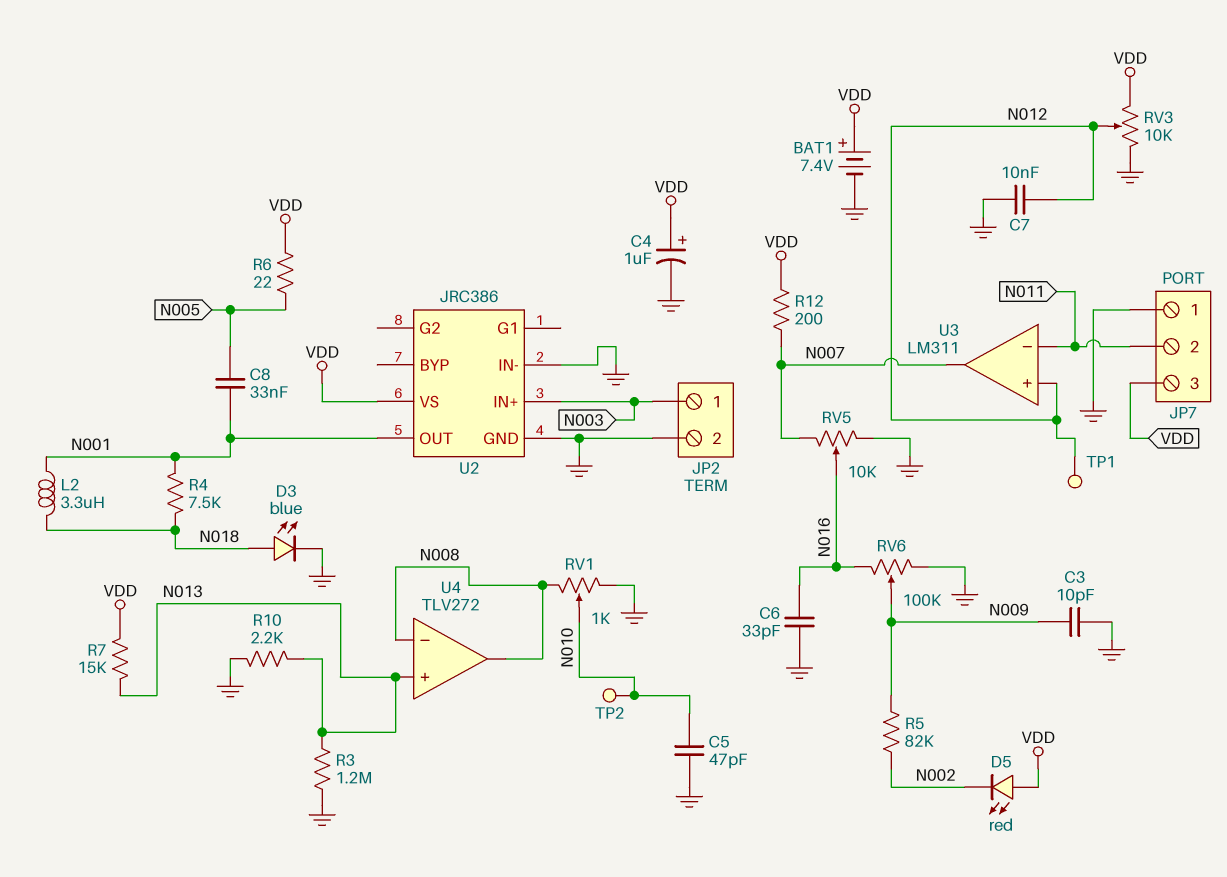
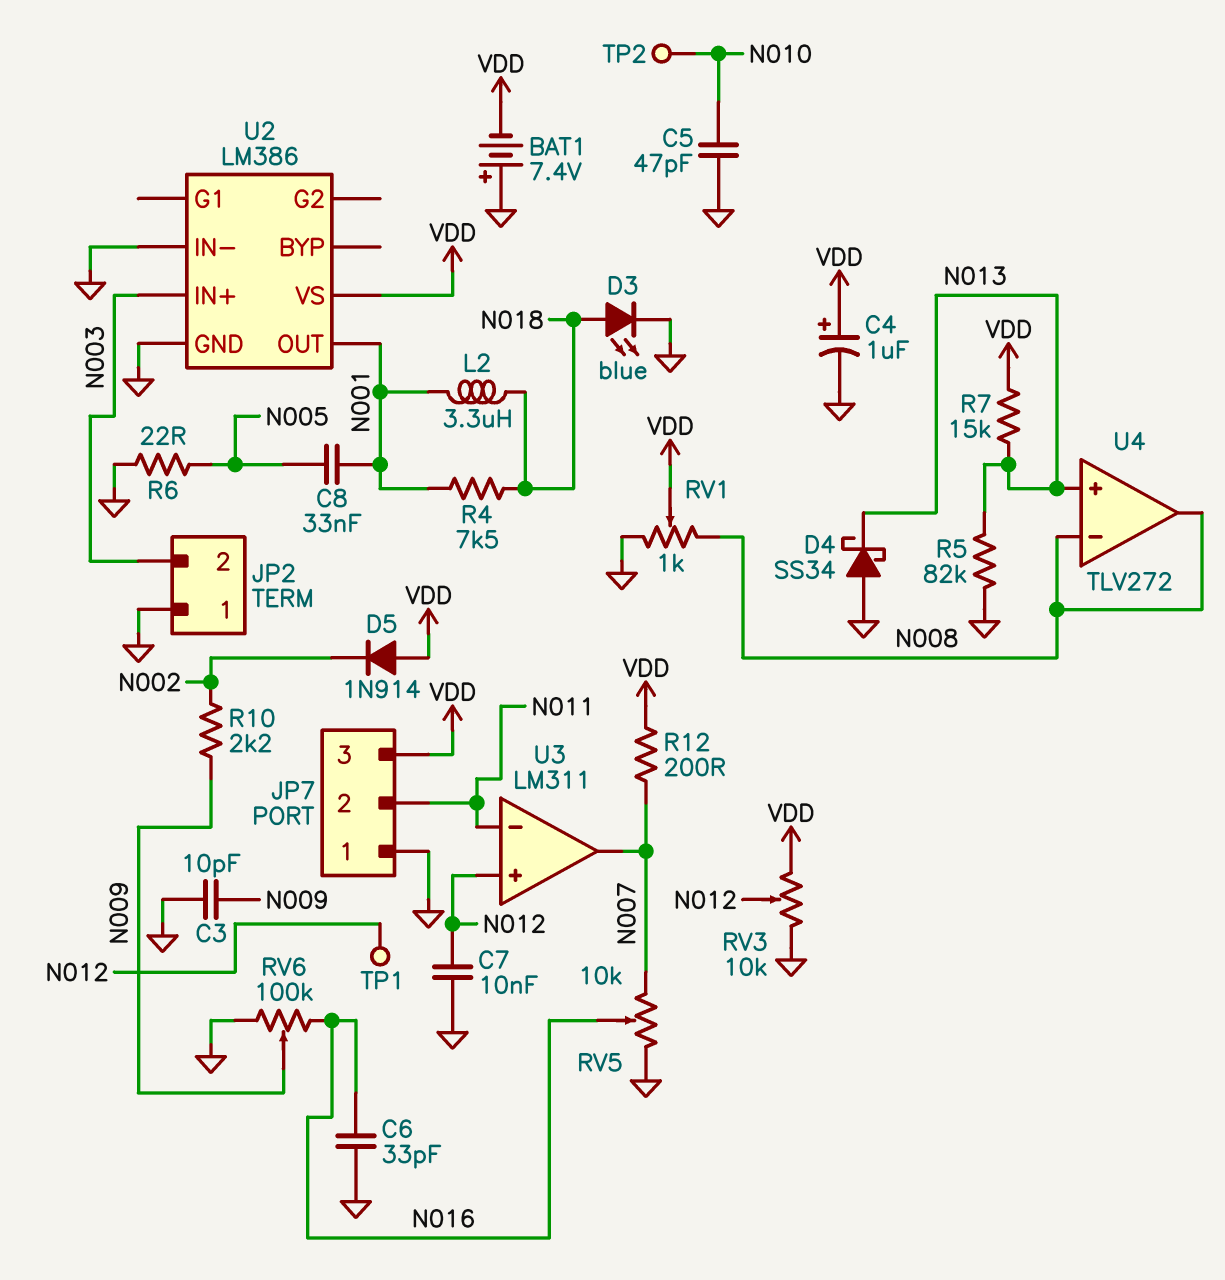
BAT1: 7.4V (plus VDD, minus GND) -> 7.4V (plus GND, minus VDD)
D4: none -> schottky SS34 (A GND, K N013)
D5: LED red (A VDD, K N002) -> diode 1N914 (A VDD, K N002)
JP2 pin 1: N003 -> GND
JP2 pin 2: GND -> N003
R3: 1.2M (GND, N013) -> none
R5: 82k (N002, N009) -> 82k (GND, N013)
R6: 22 (N005, VDD) -> 22 (GND, N005)
R10: 2.2k (GND, N013) -> 2.2k (N002, N009)
RV1: 1k (GND, N008, wiper N010) -> 1k (GND, N008, wiper VDD)
U2: JRC386 -> LM386

